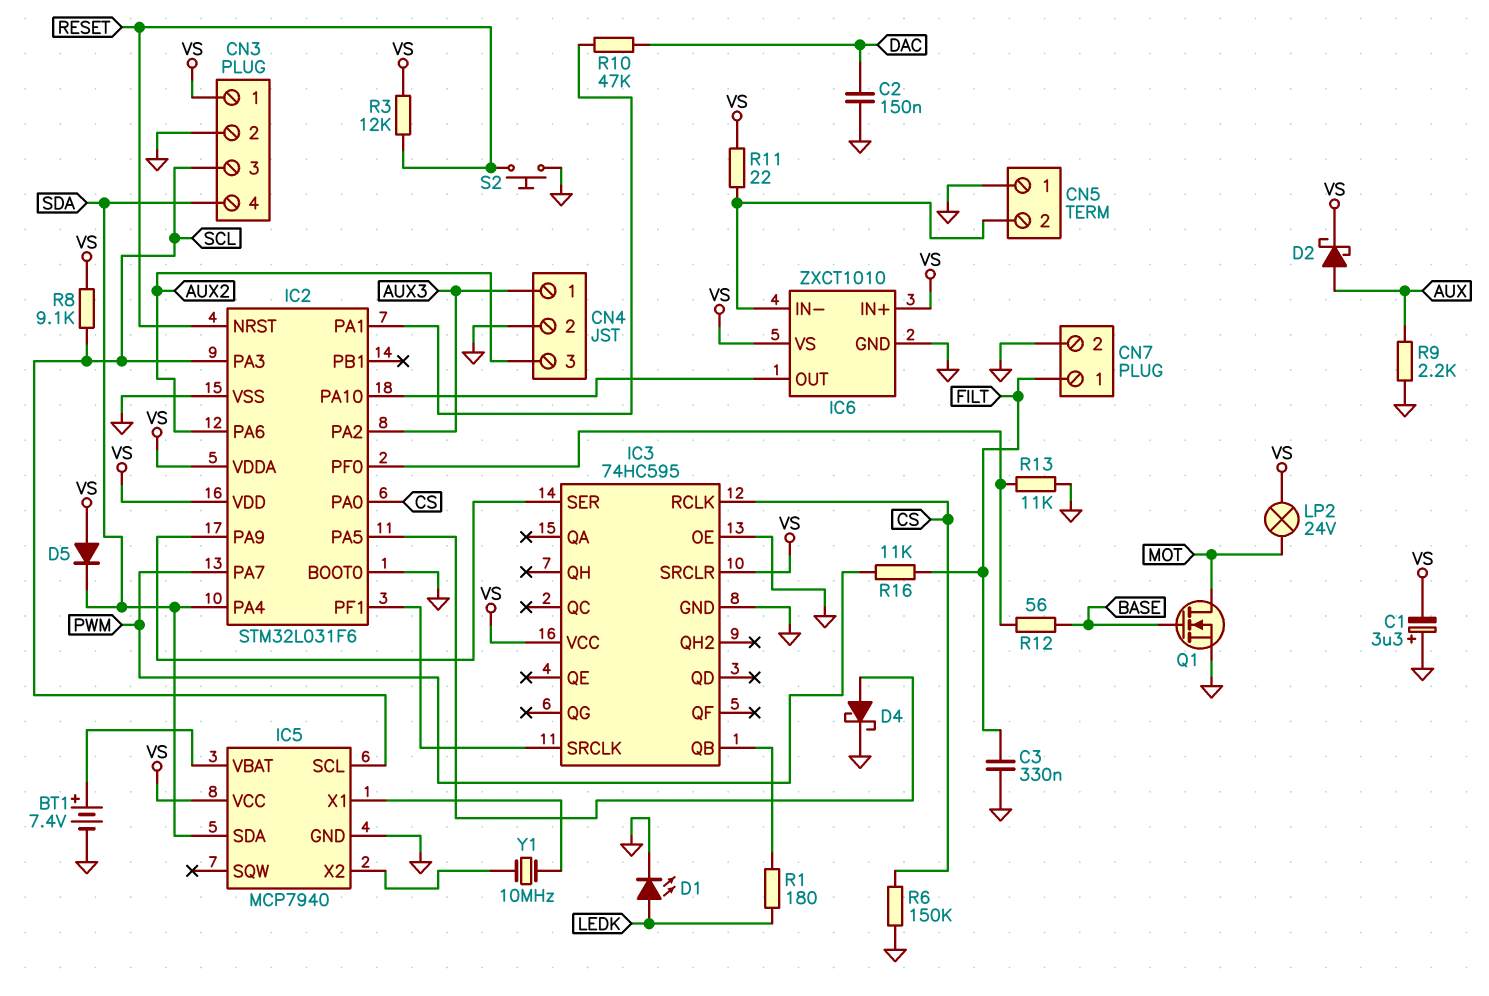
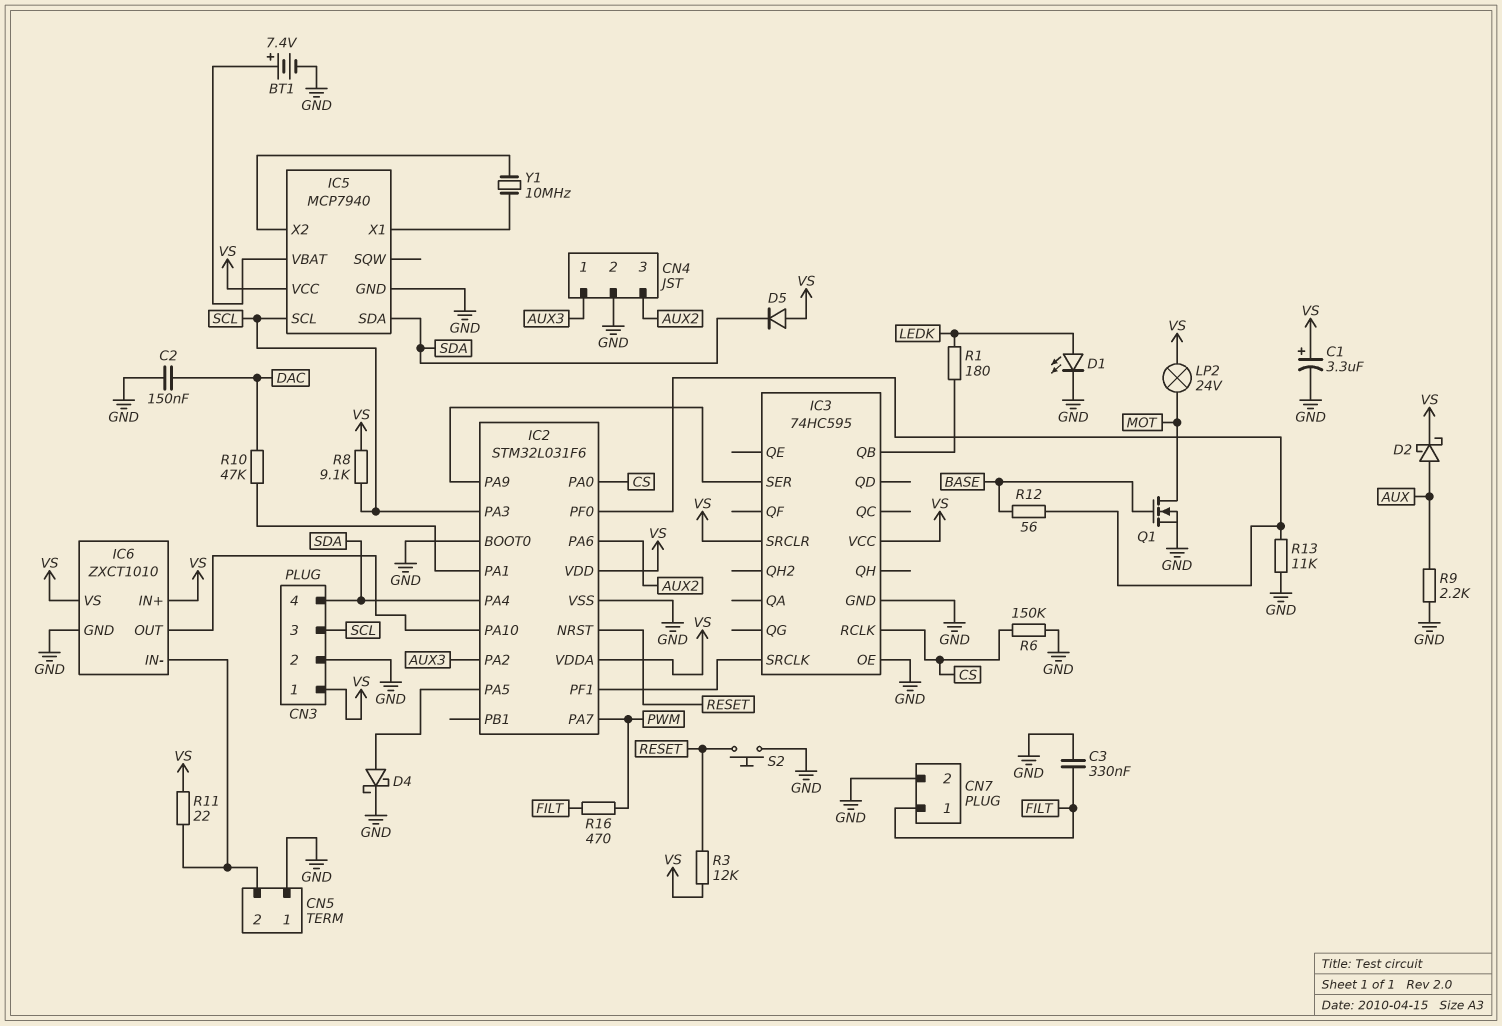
C1: 3.3uF (plus GND, minus VS) -> 3.3uF (plus VS, minus GND)
R16: 11k (FILT, PWM) -> 470 (FILT, PWM)

